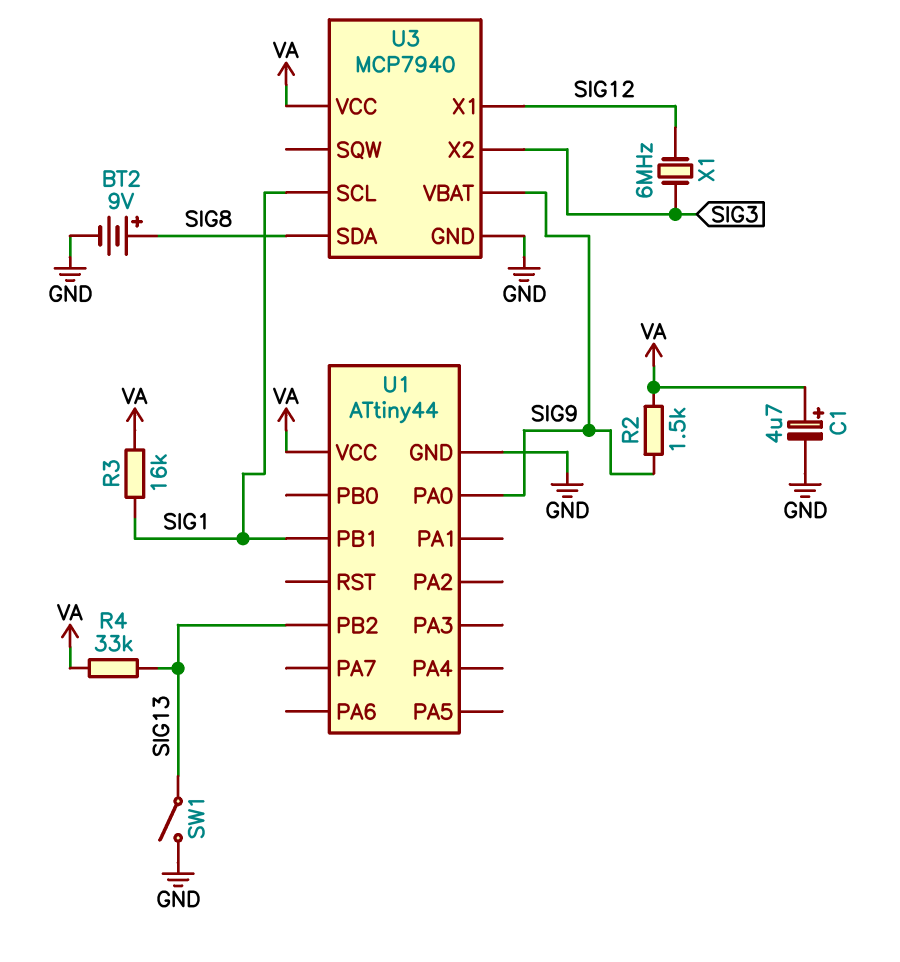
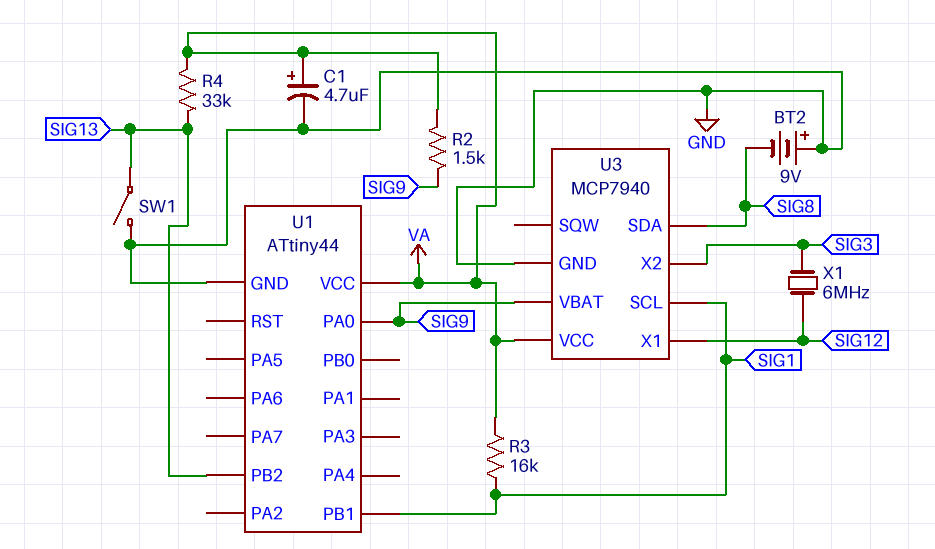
BT2: 9V (plus SIG8, minus GND) -> 9V (plus GND, minus SIG8)

